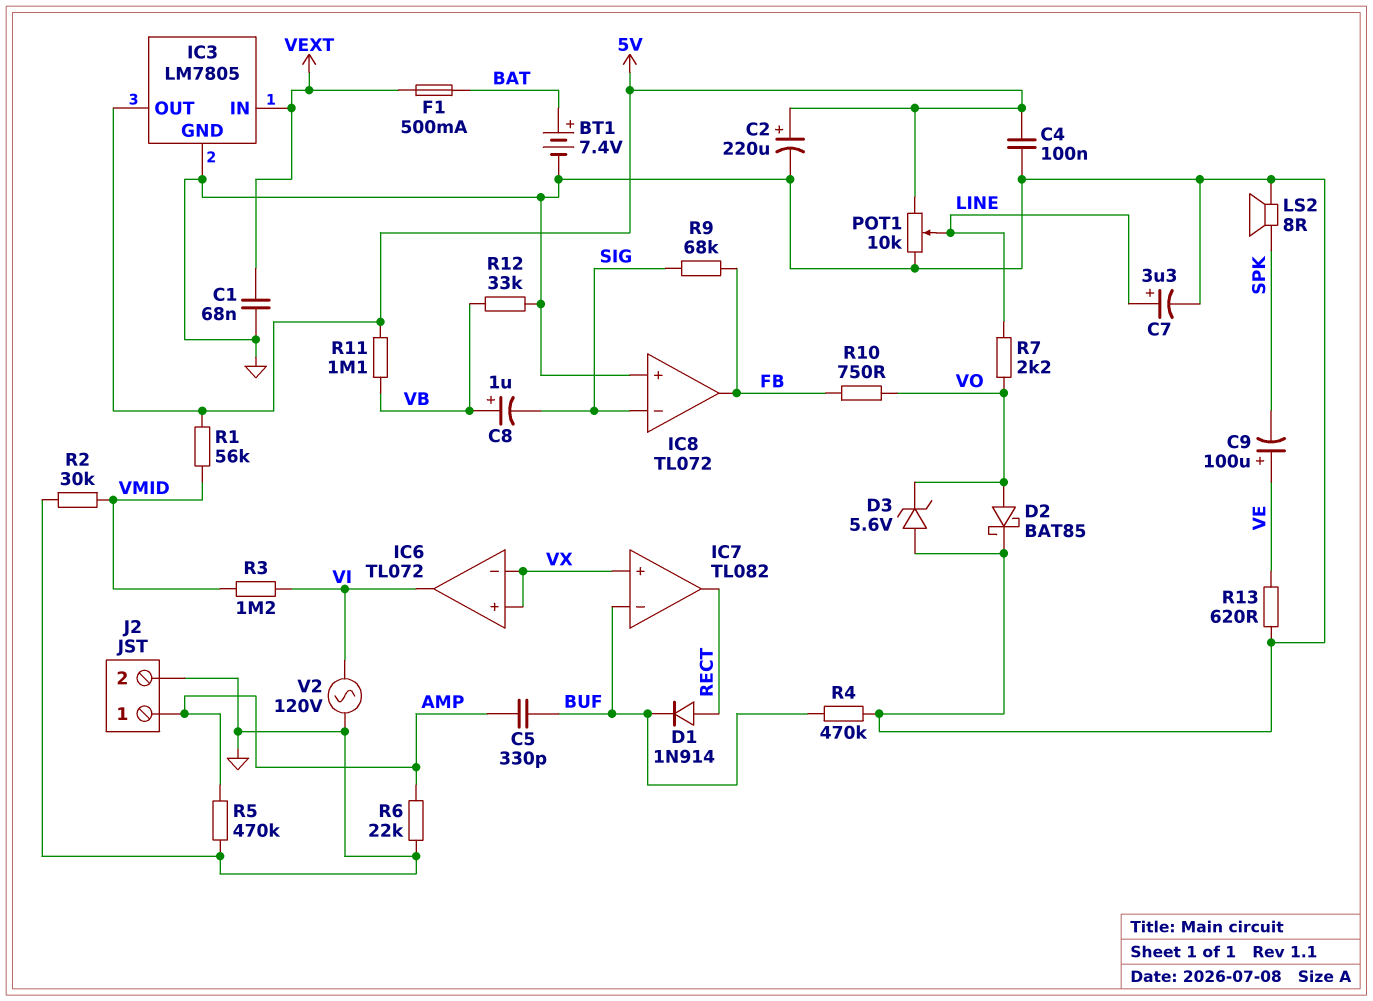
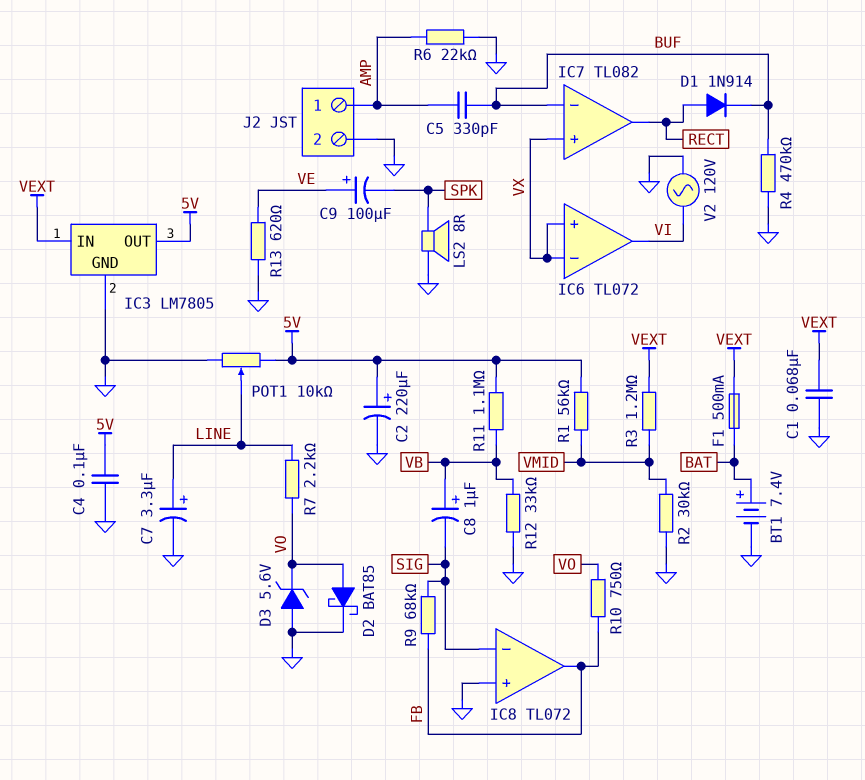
R3: 1.2M (VI, VMID) -> 1.2M (VEXT, VMID)
R5: 470k (AMP, GND) -> none

